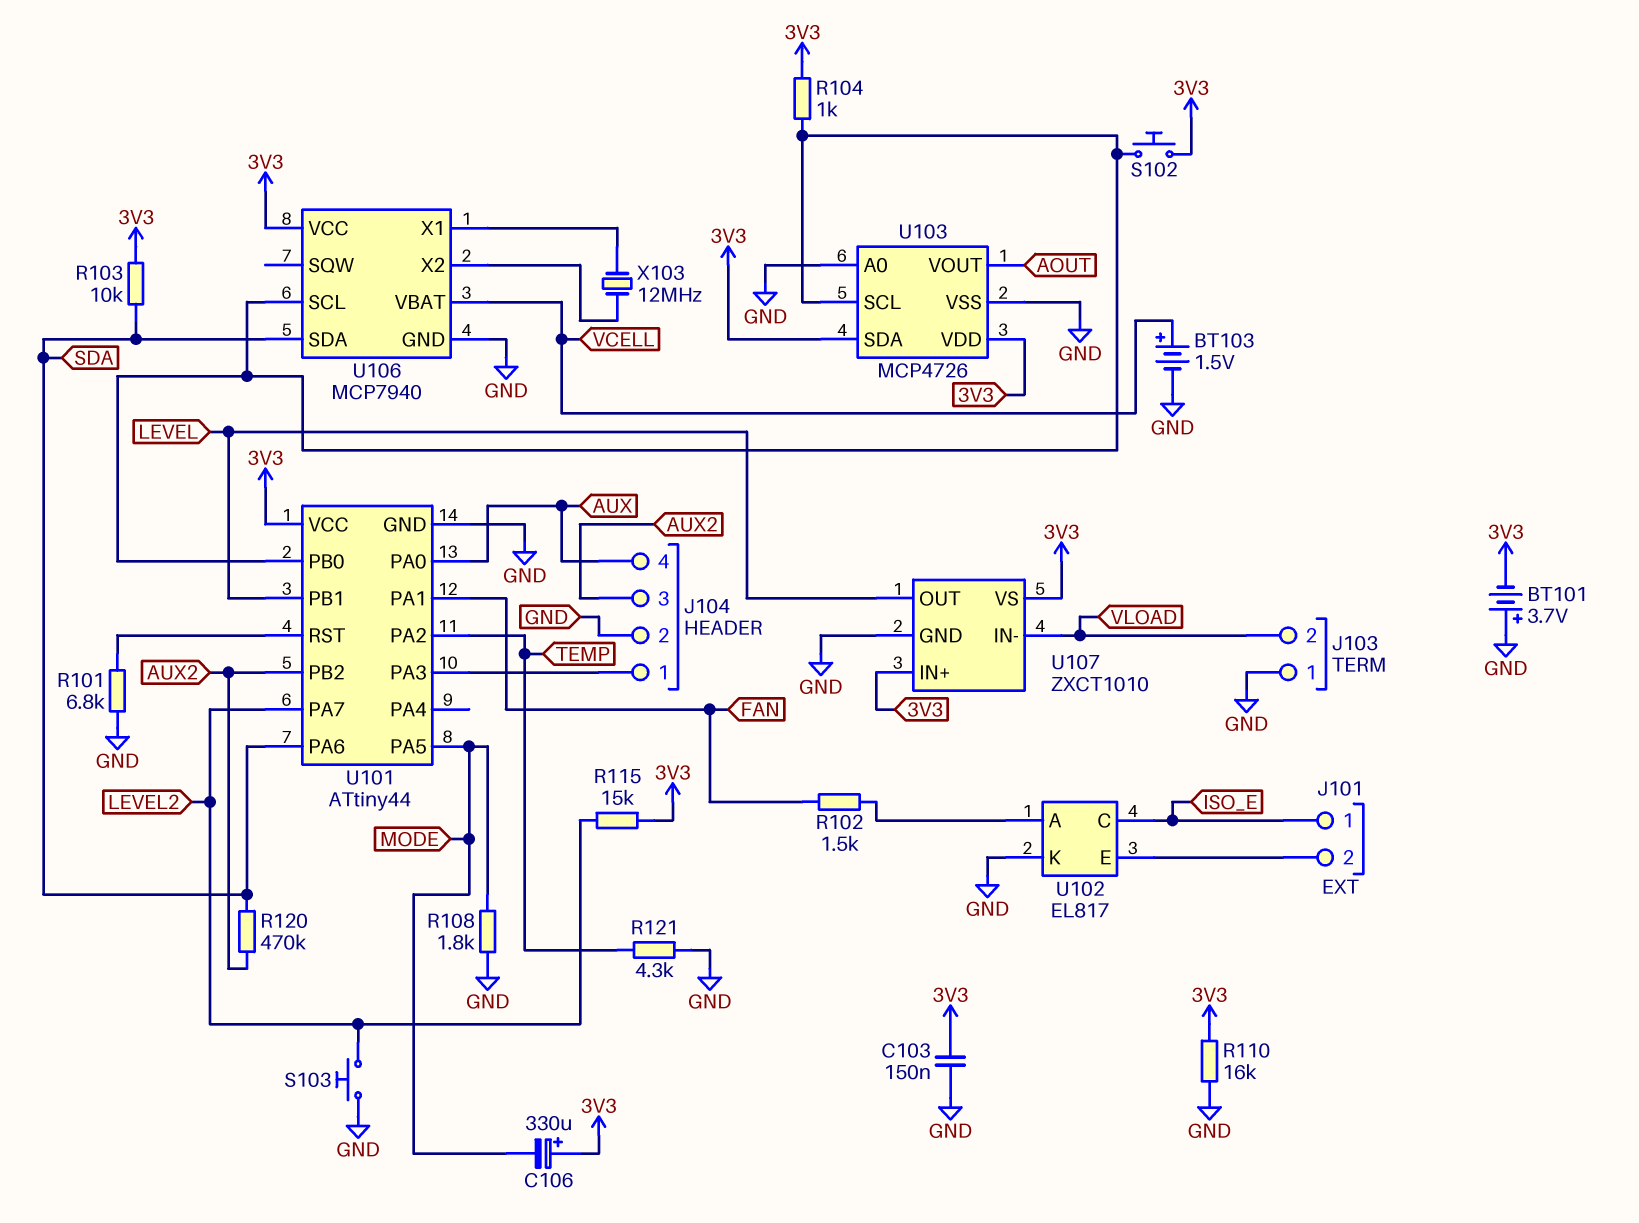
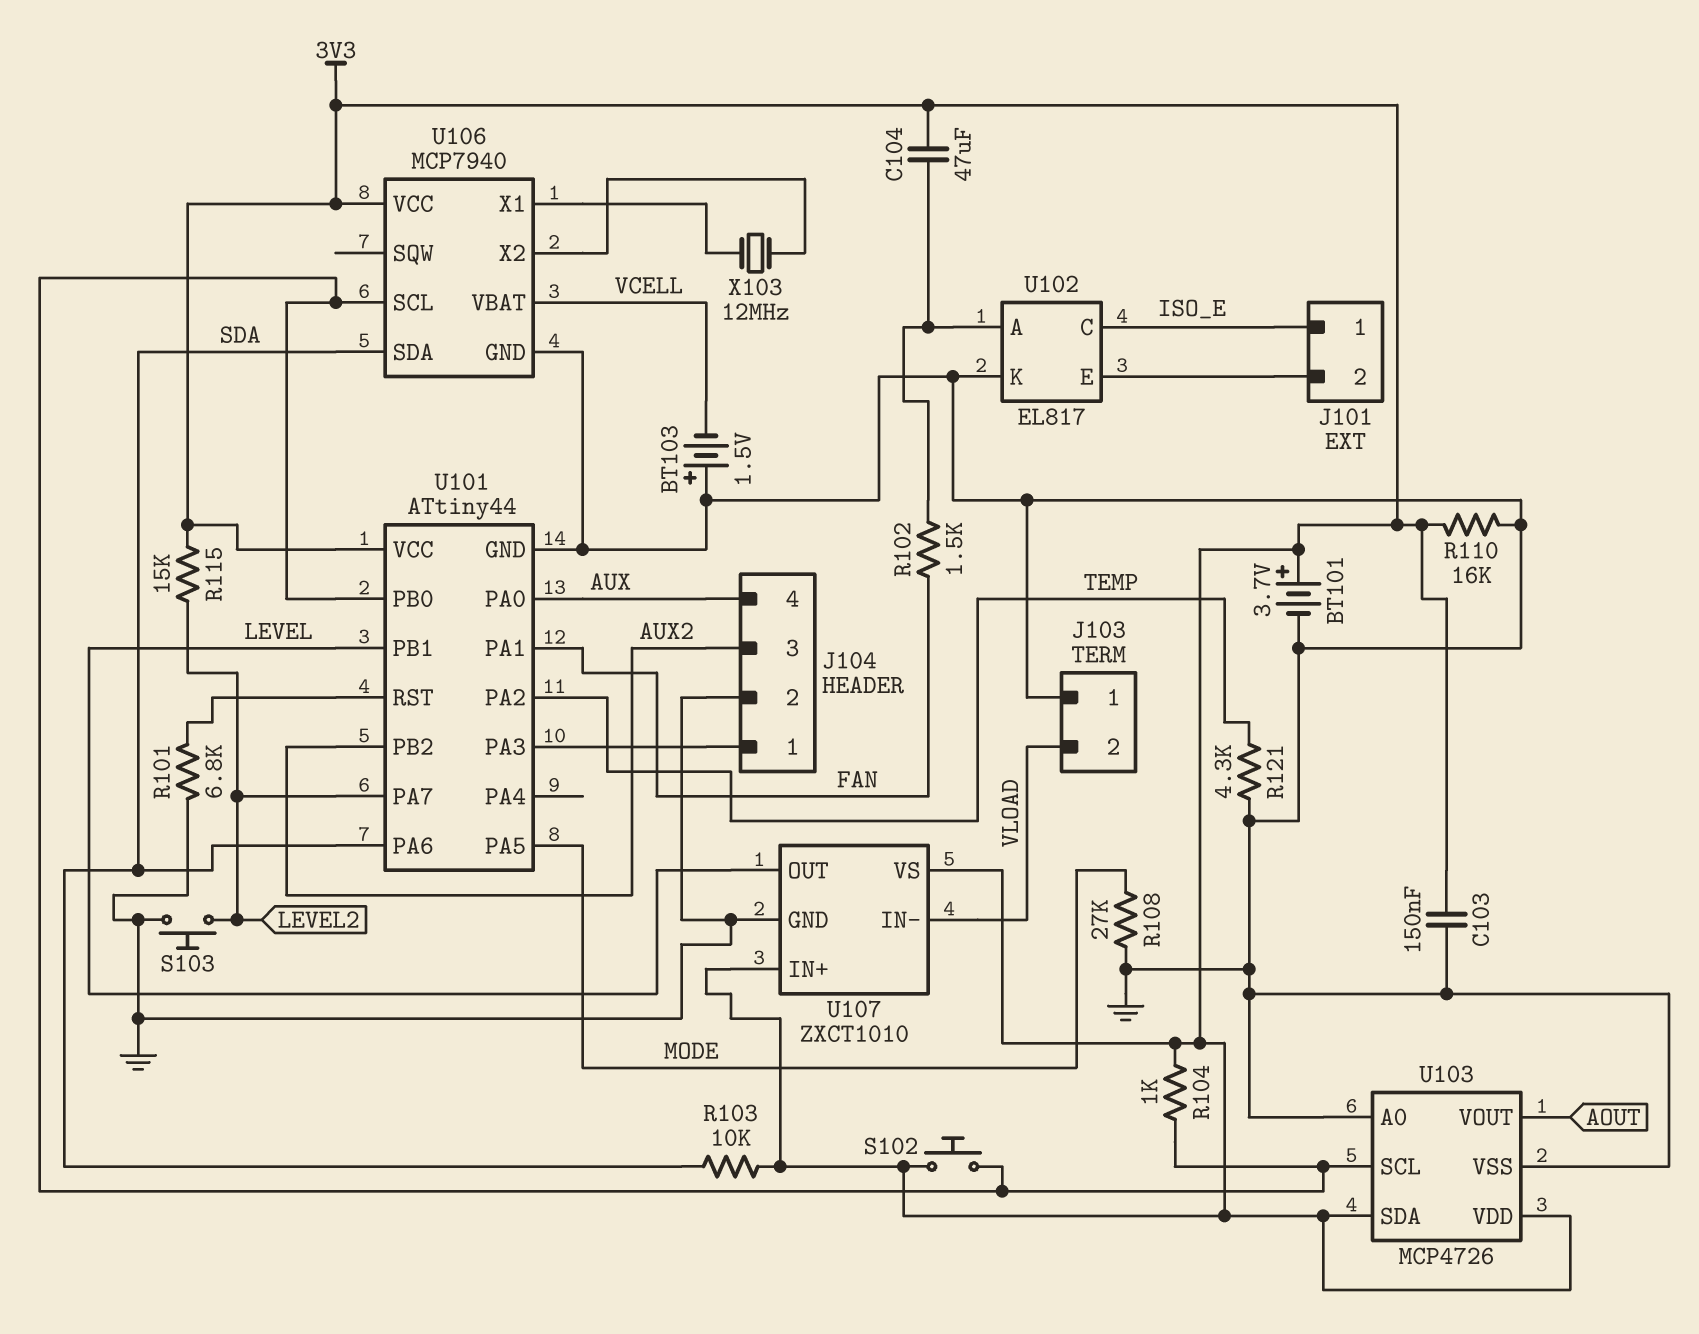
BT101: 3.7V (plus GND, minus 3V3) -> 3.7V (plus 3V3, minus GND)
BT103: 1.5V (plus VCELL, minus GND) -> 1.5V (plus GND, minus VCELL)
C104: none -> 47uF (3V3, U102/A)
C106: 330uF (plus 3V3, minus MODE) -> none
R108: 1.8k (GND, MODE) -> 27k (GND, MODE)
R120: 470k (AUX2, SDA) -> none

